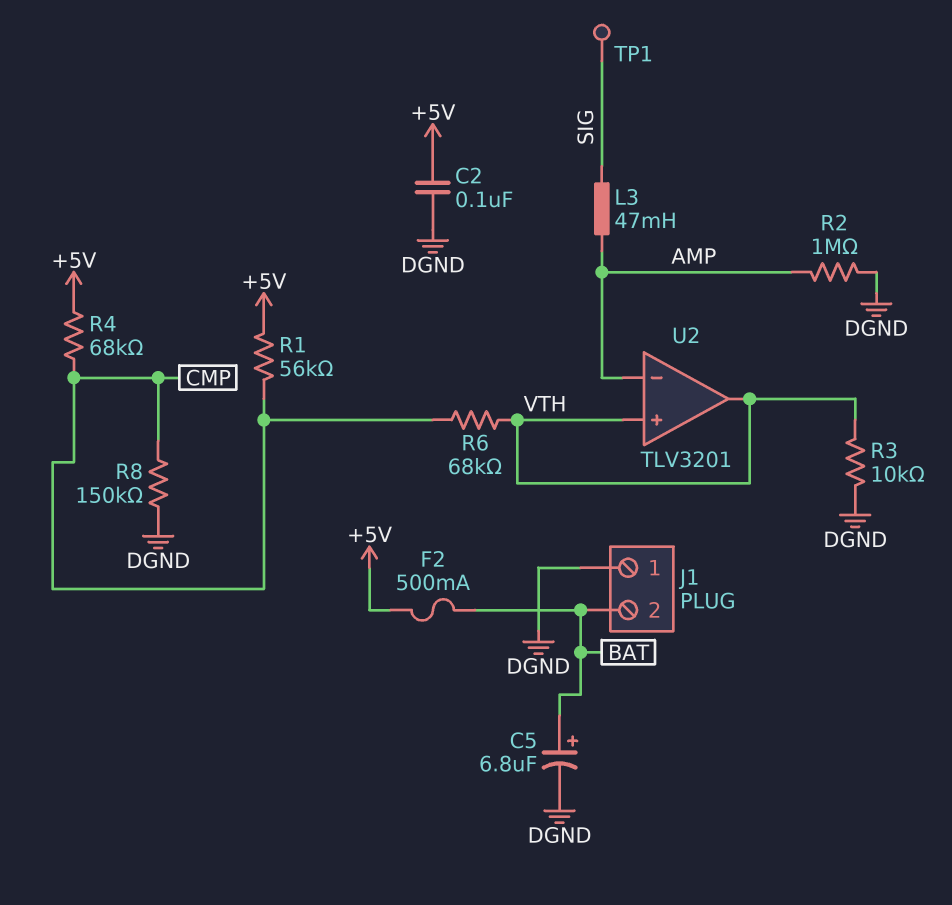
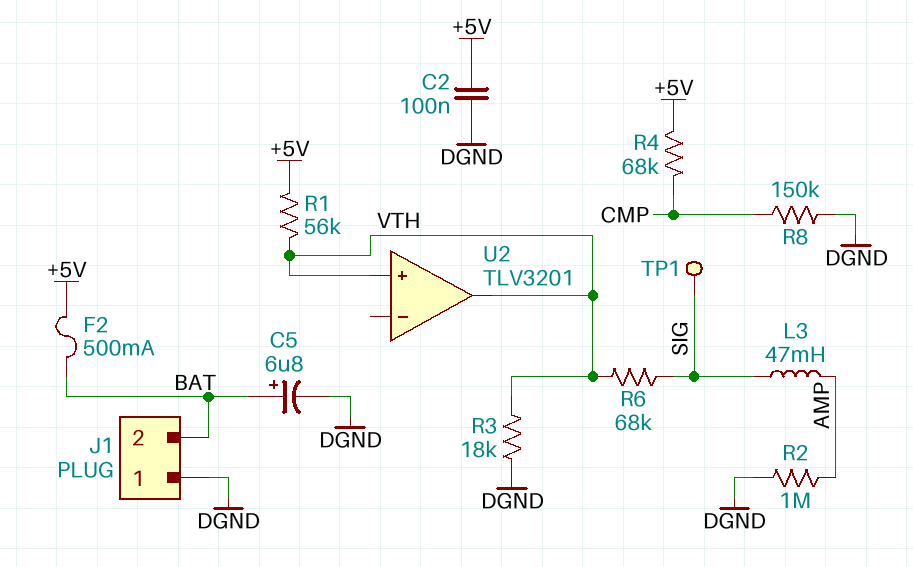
R1: 56k (+5V, CMP) -> 56k (+5V, VTH)
R3: 10k (DGND, VTH) -> 18k (DGND, VTH)
R6: 68k (CMP, VTH) -> 68k (SIG, VTH)
U2 pin in-: AMP -> none

